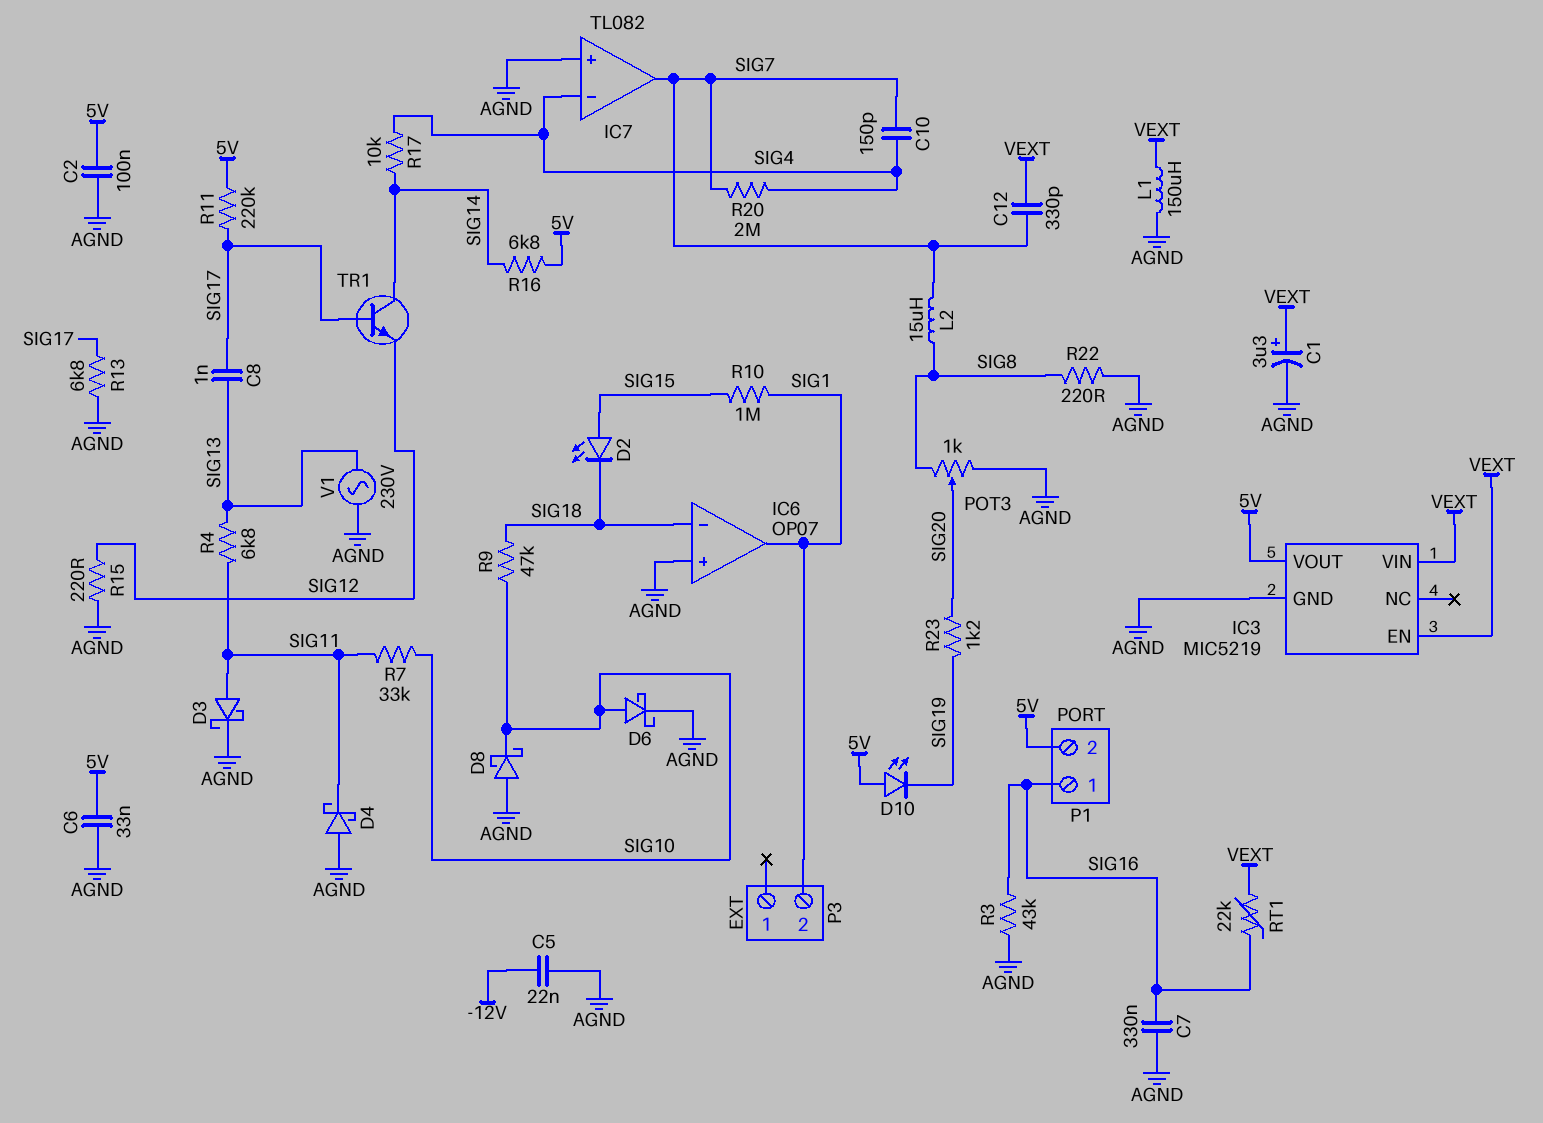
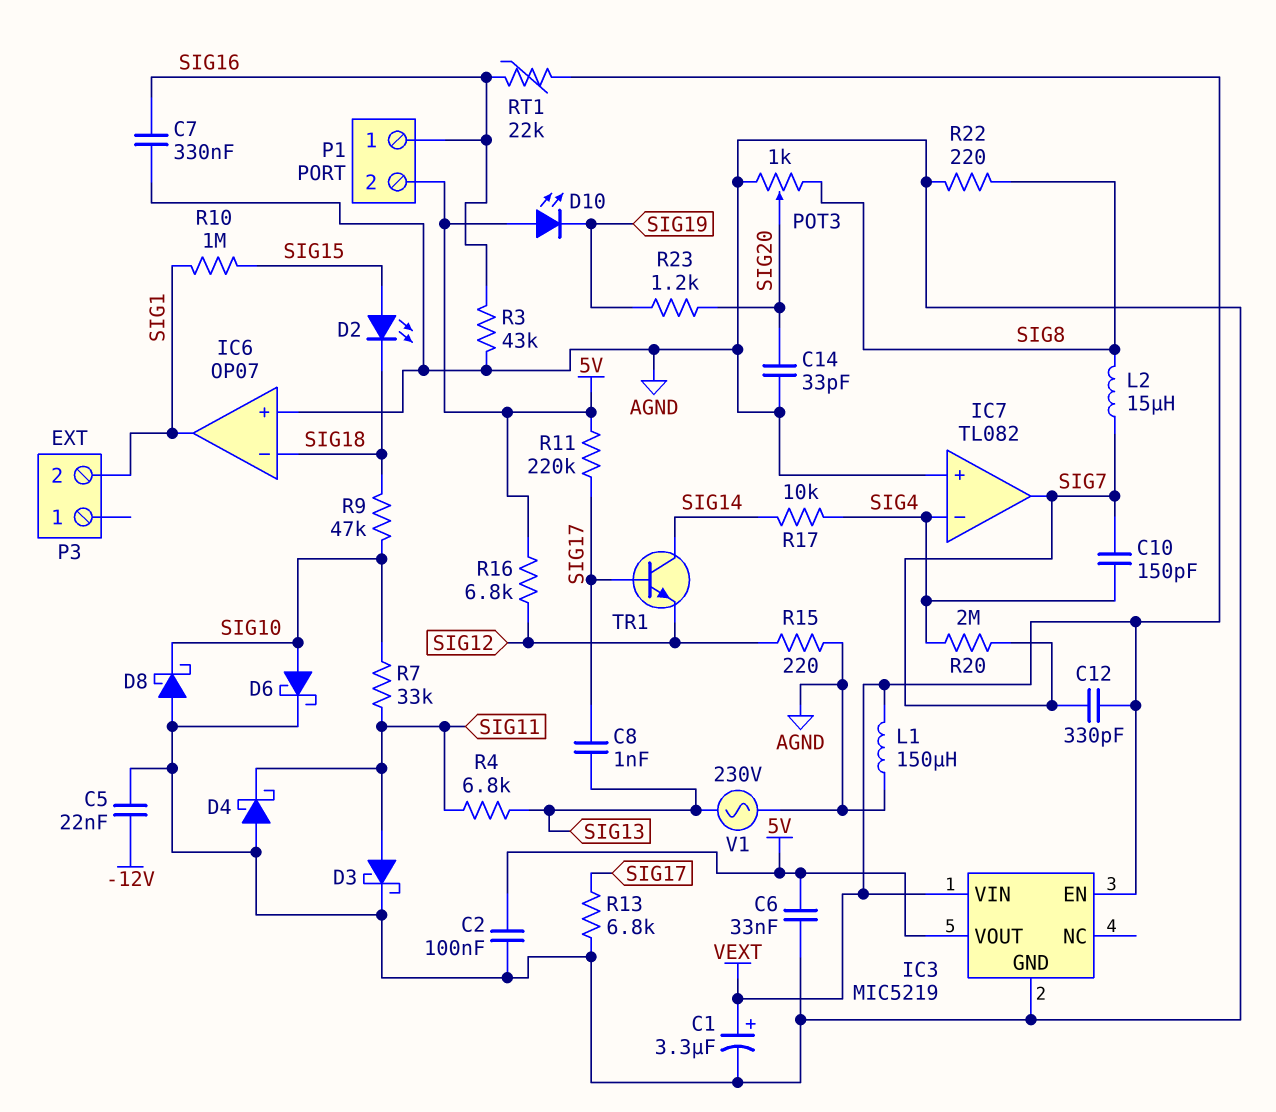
C14: none -> 33pF (AGND, SIG20)
R16: 6.8k (5V, SIG14) -> 6.8k (5V, SIG12)

